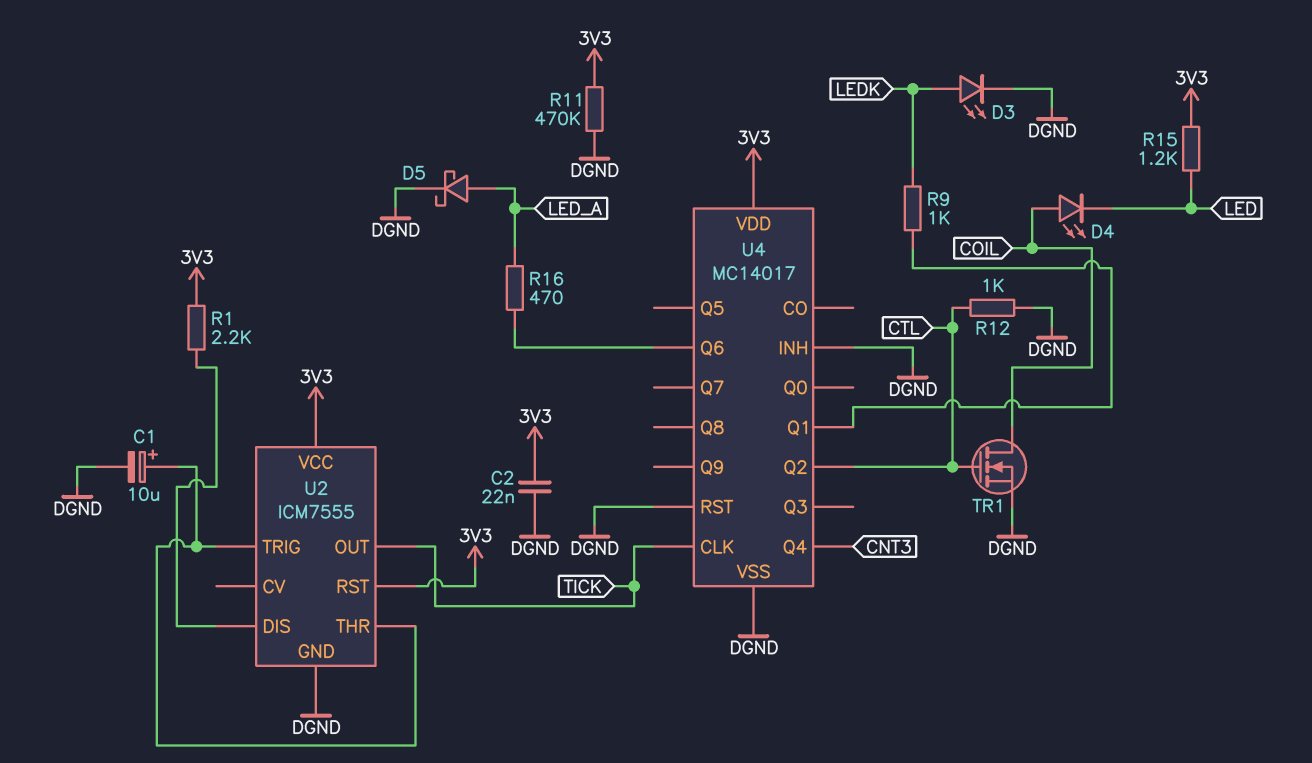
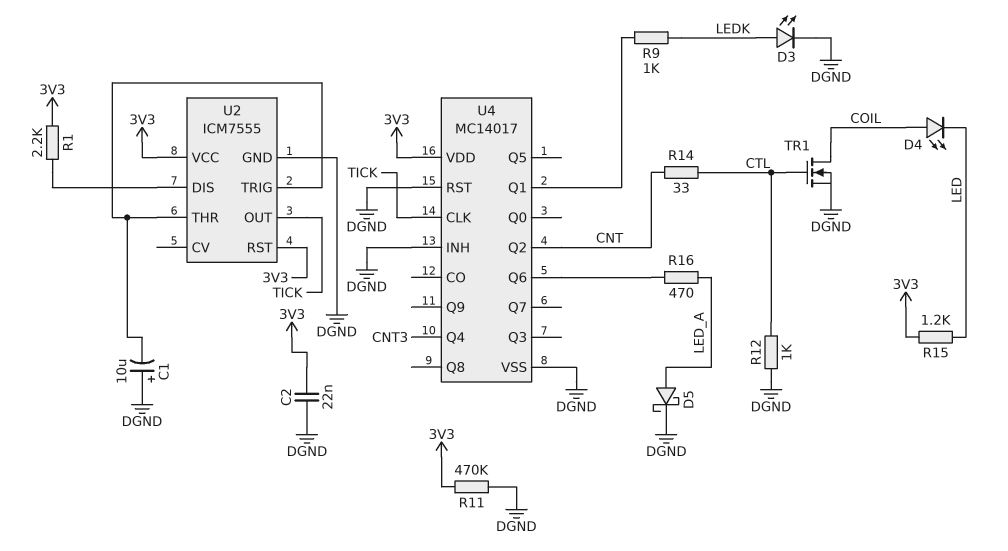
C1: 10uF (plus U2/THR, minus DGND) -> 10uF (plus DGND, minus U2/THR)
R14: none -> 33 (CNT, CTL)
U4 pin Q2: CTL -> CNT

